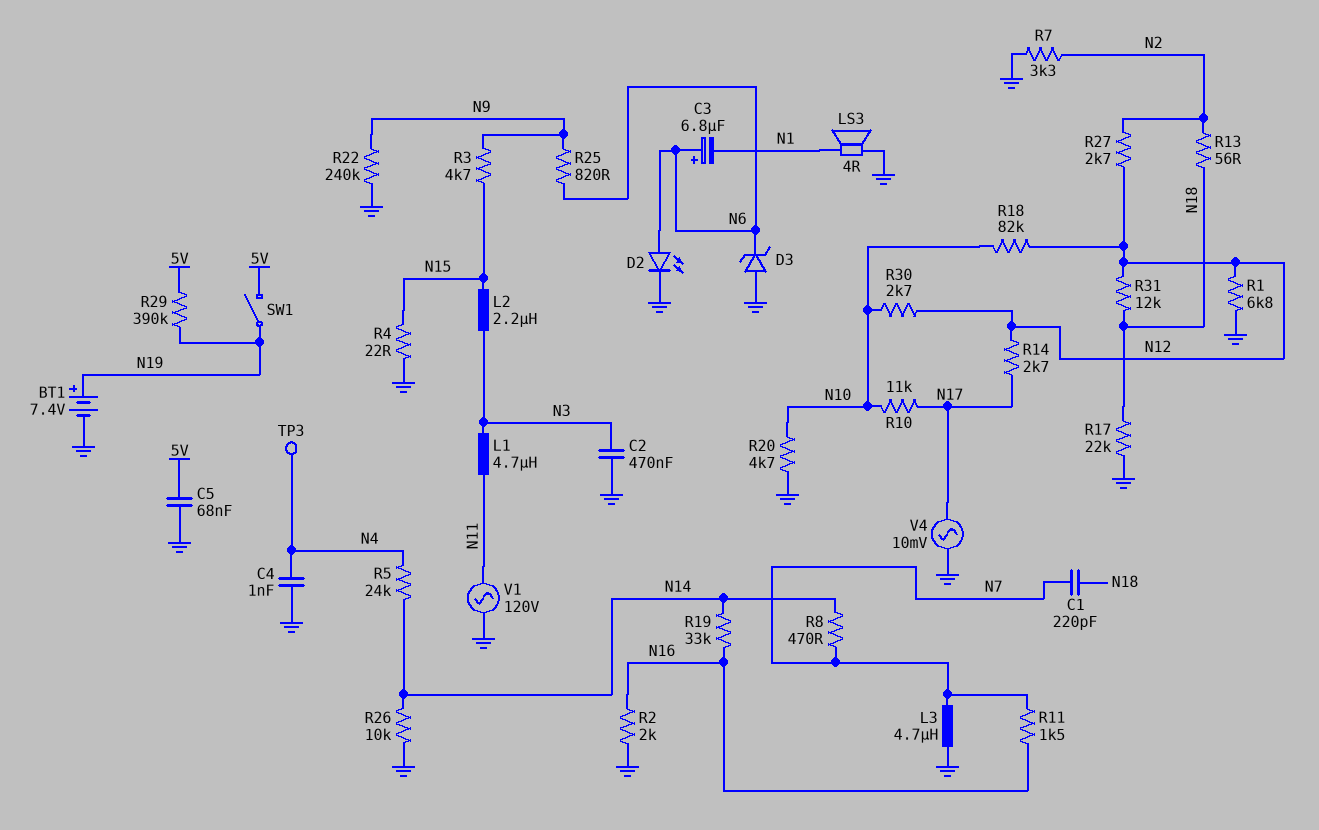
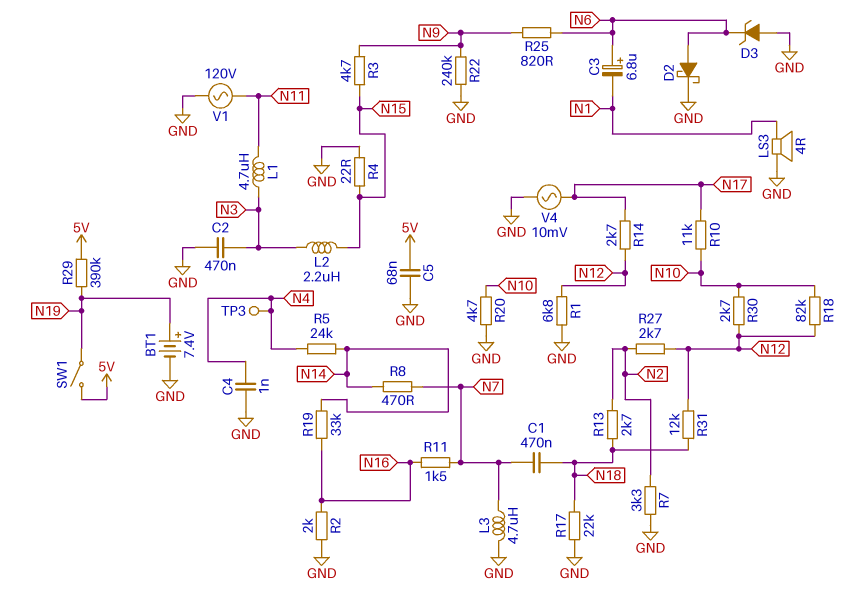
C1: 220pF (N7, N18) -> 470nF (N7, N18)
D2: LED (A N6, K GND) -> schottky (A N6, K GND)
R13: 56 (N2, N18) -> 2.7k (N2, N18)
R26: 10k (GND, N14) -> none

